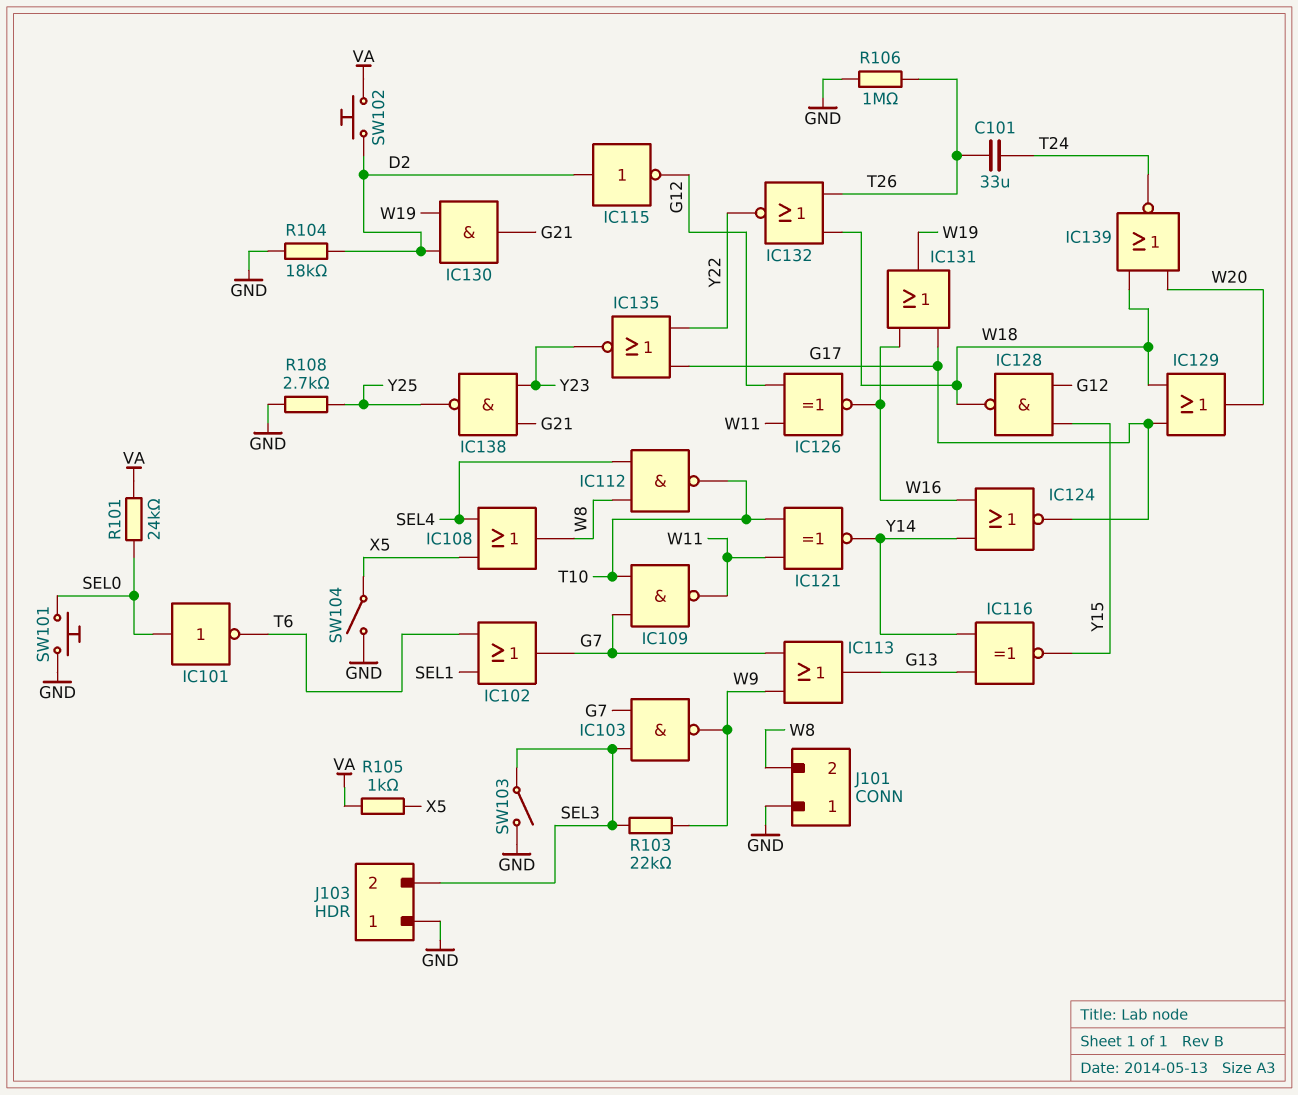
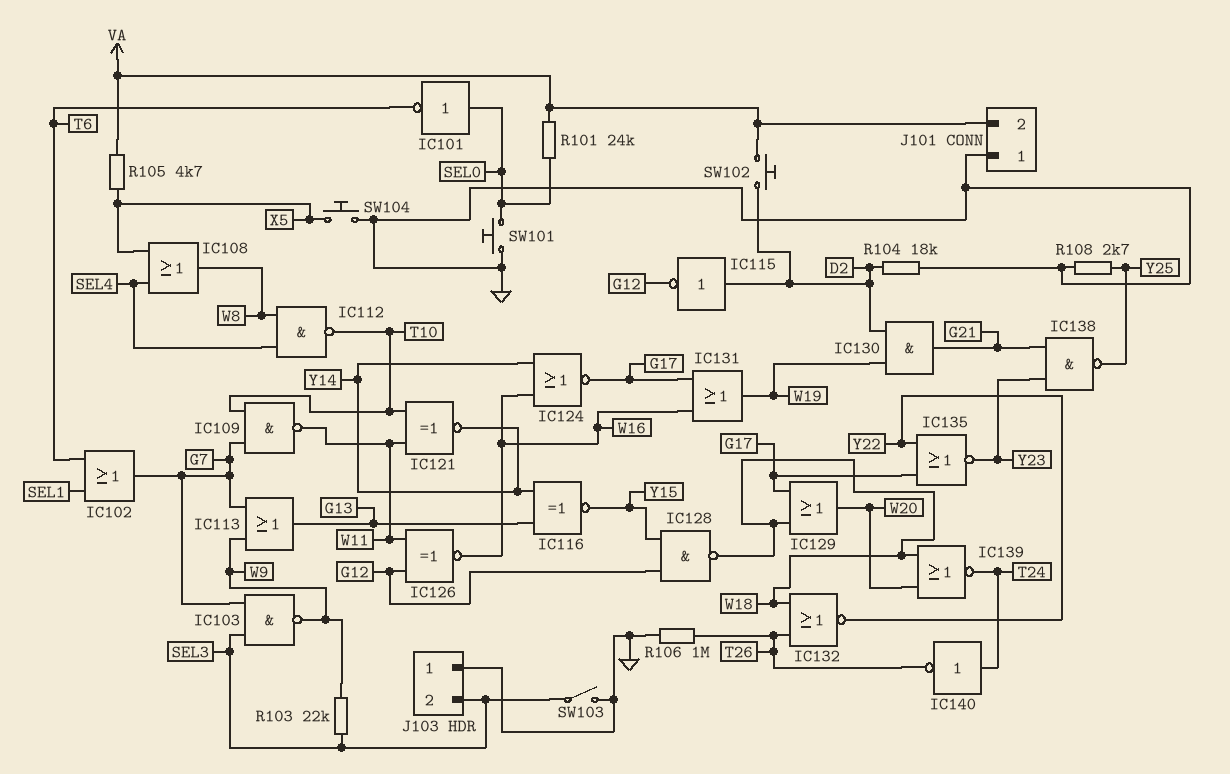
C101: 33uF (T24, T26) -> none
IC140: none -> NOT (in T24, out T26)
J101 pin 2: W8 -> VA
R105: 1k (VA, X5) -> 4.7k (VA, X5)
SW104: switch (GND, X5) -> button (GND, X5)

